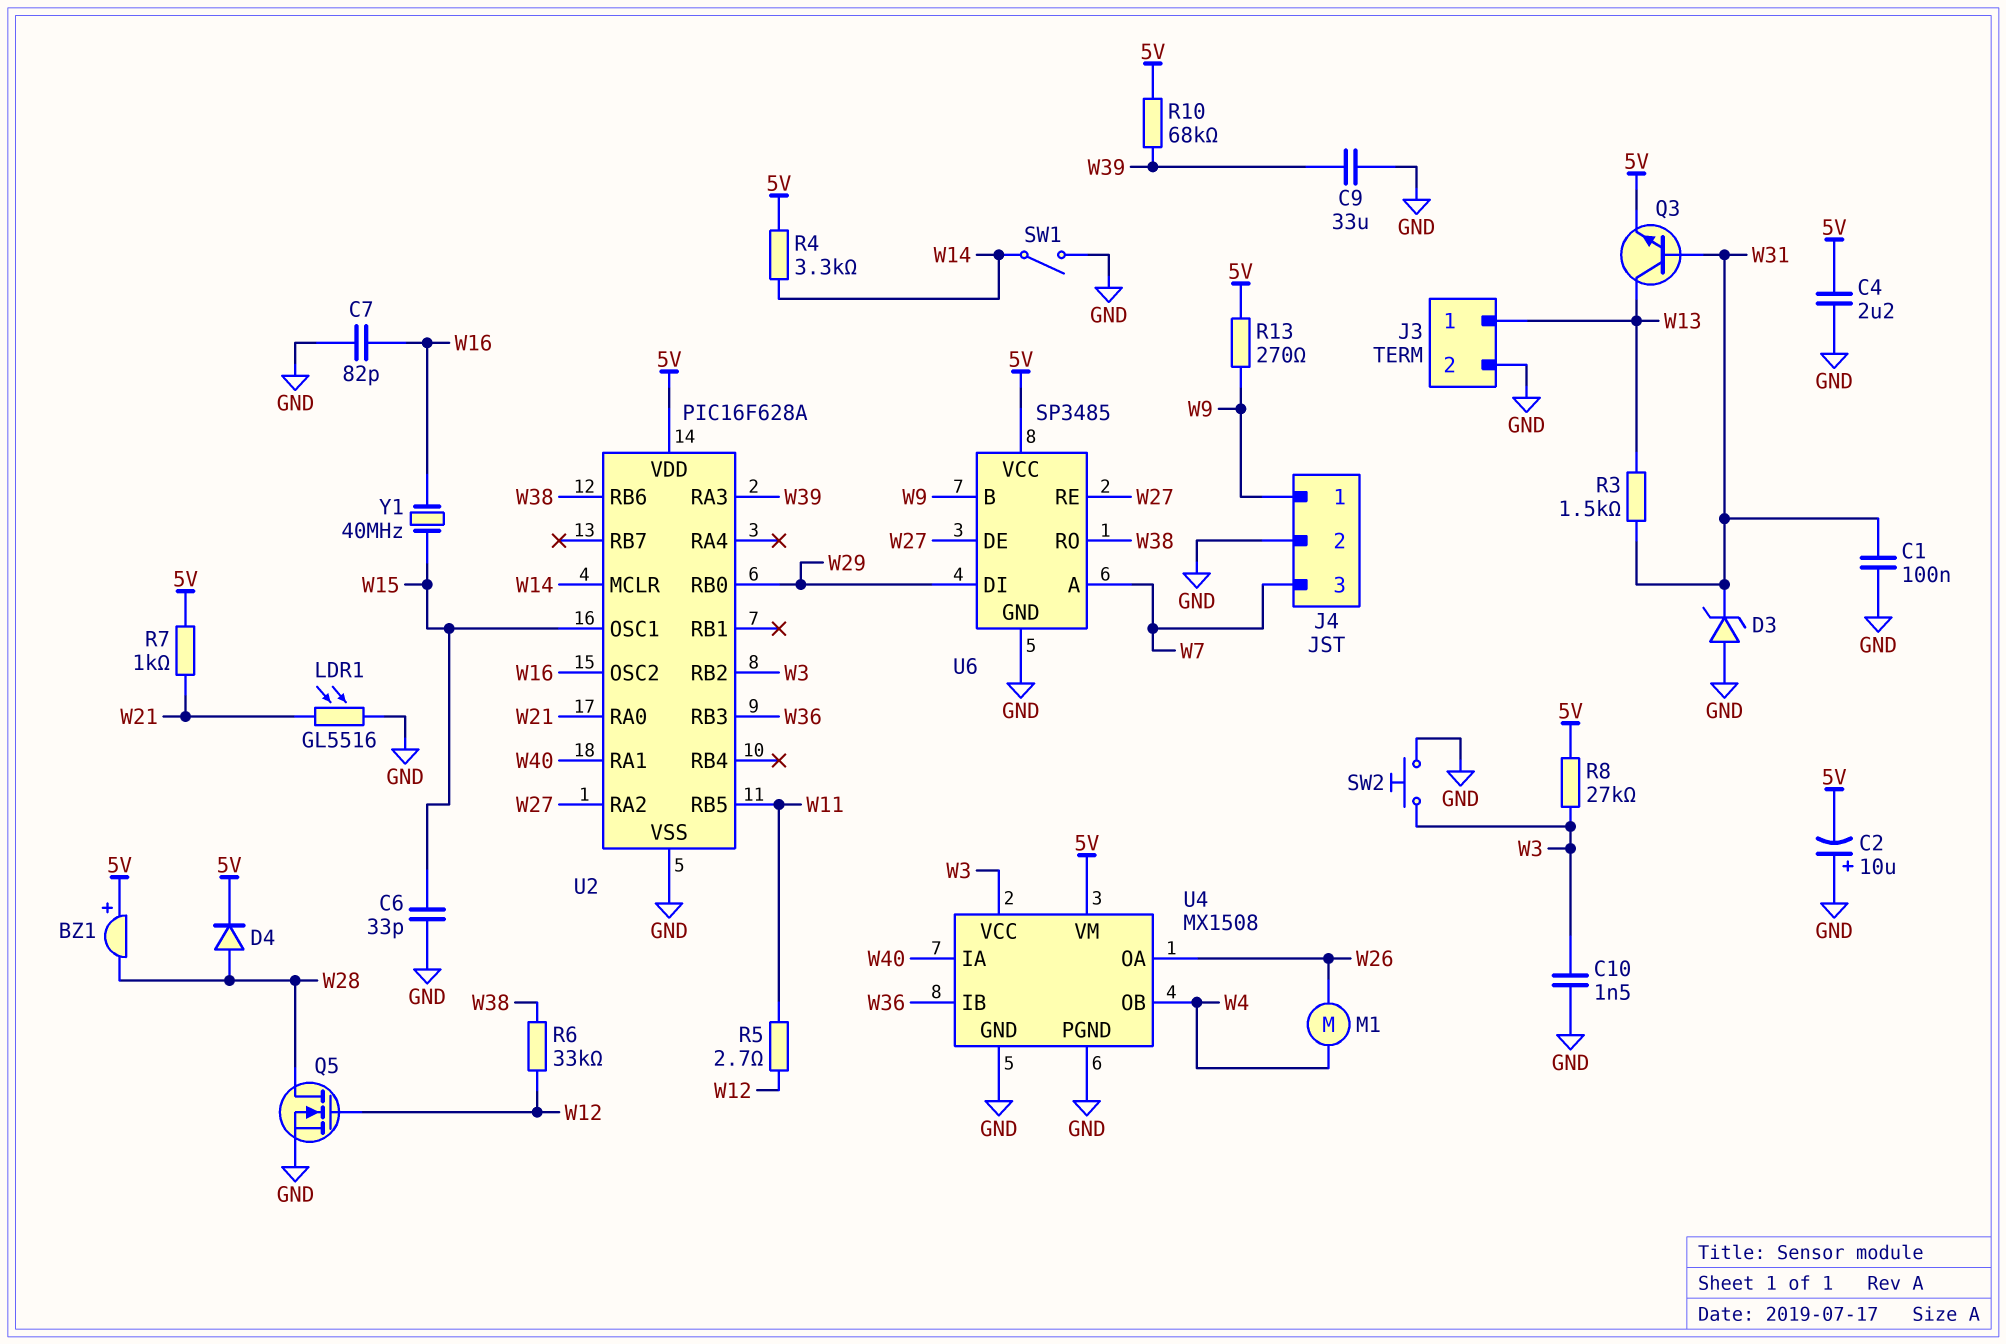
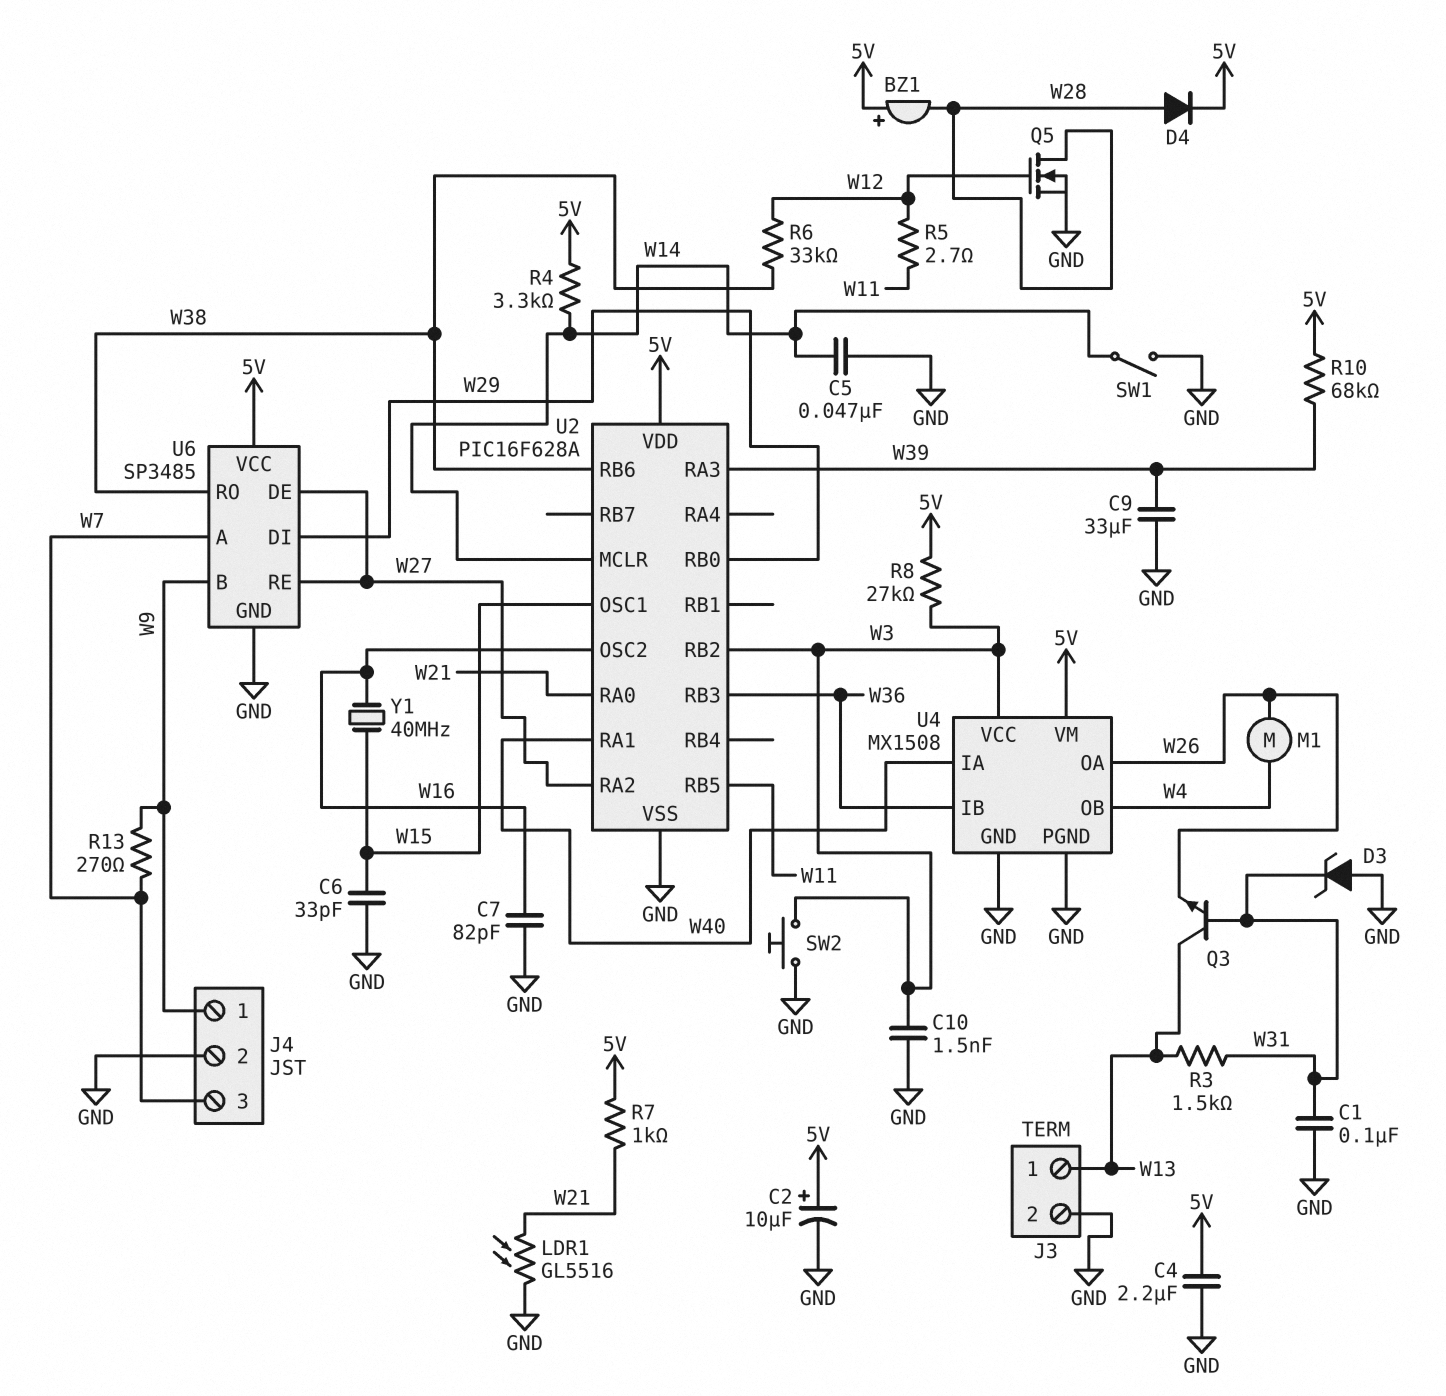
C2: 10uF (plus GND, minus 5V) -> 10uF (plus 5V, minus GND)
C5: none -> 47nF (GND, W14)
Q3: NPN (B W31, C W13, E 5V) -> NPN (B W31, C W13, E W26)
R13: 270 (5V, W9) -> 270 (W7, W9)

